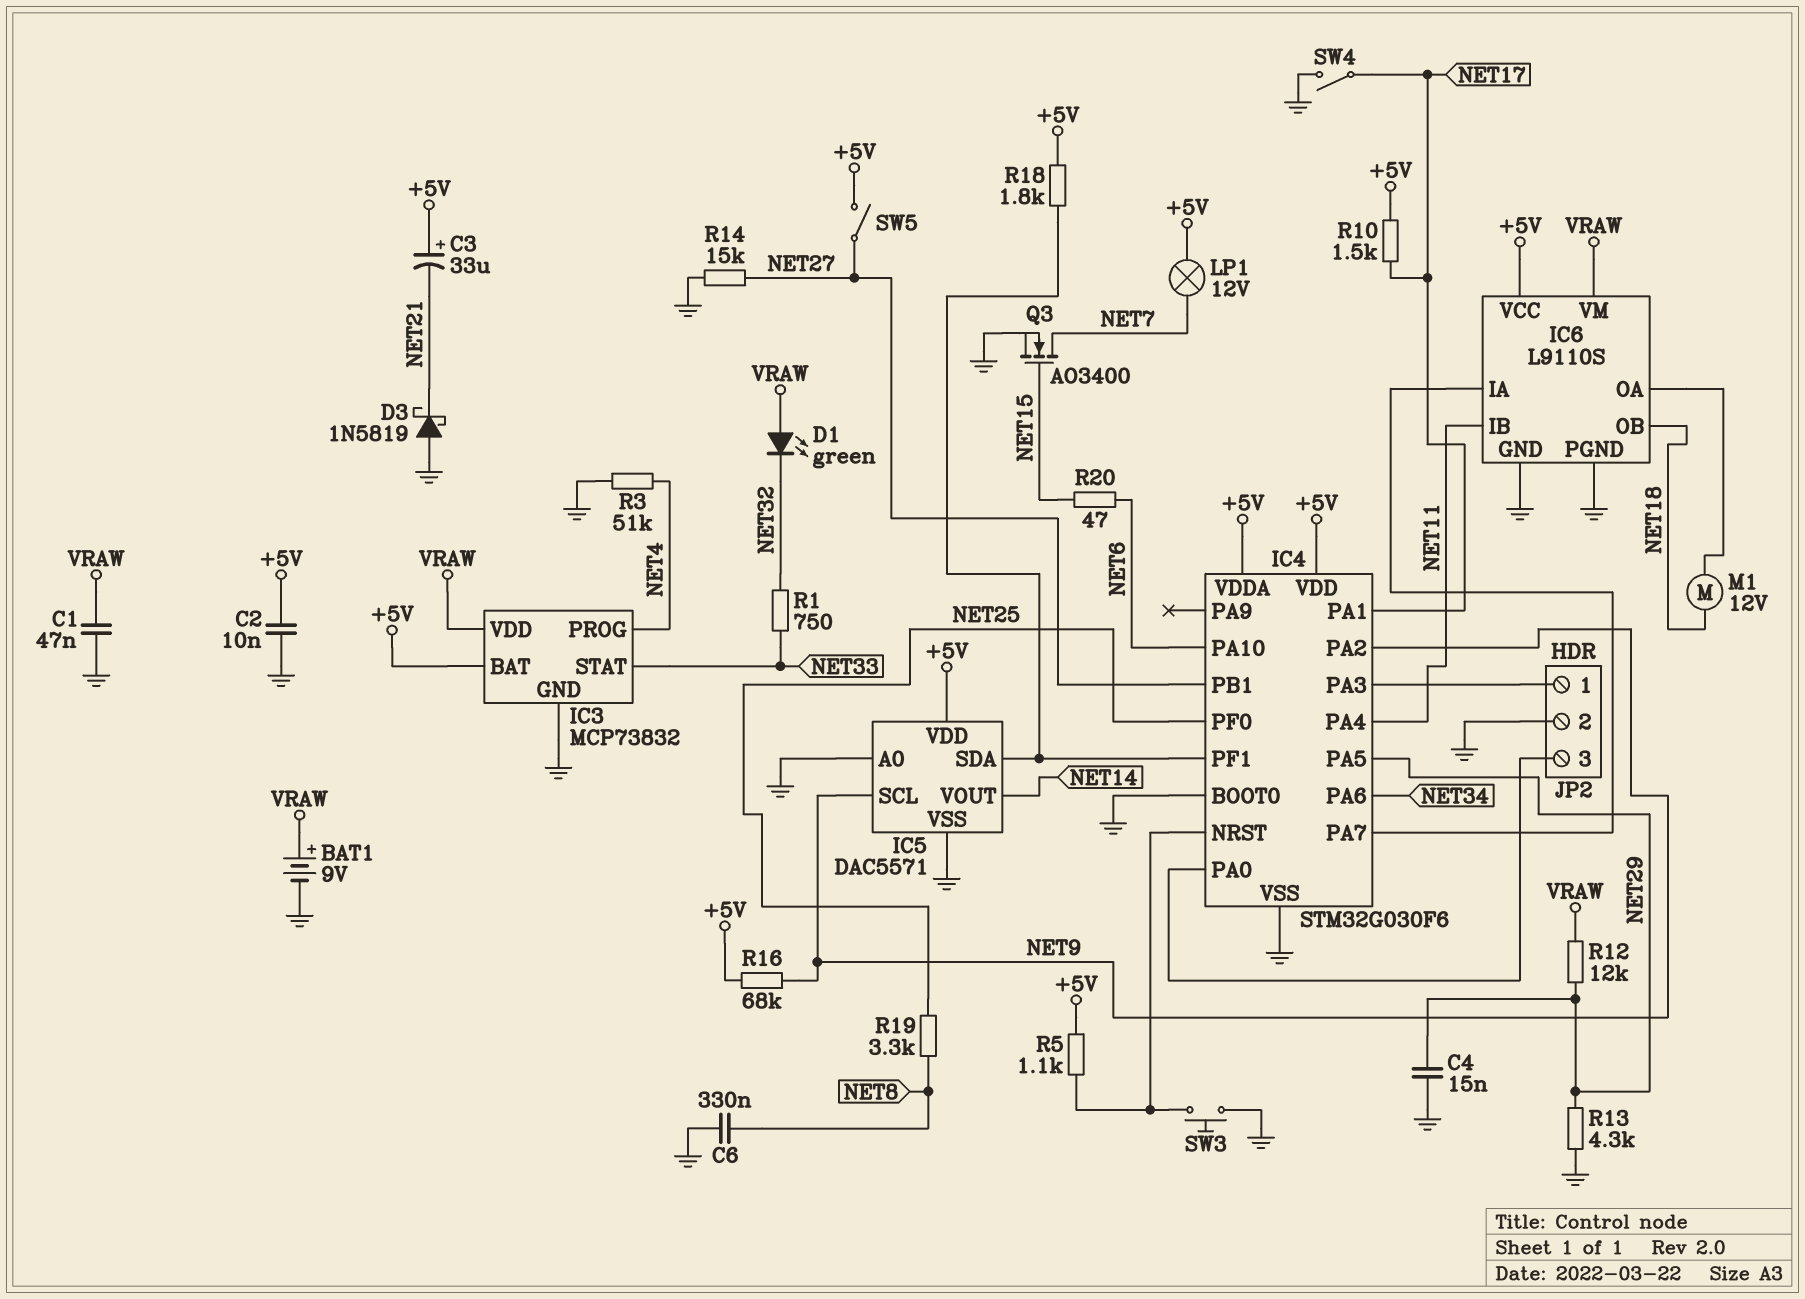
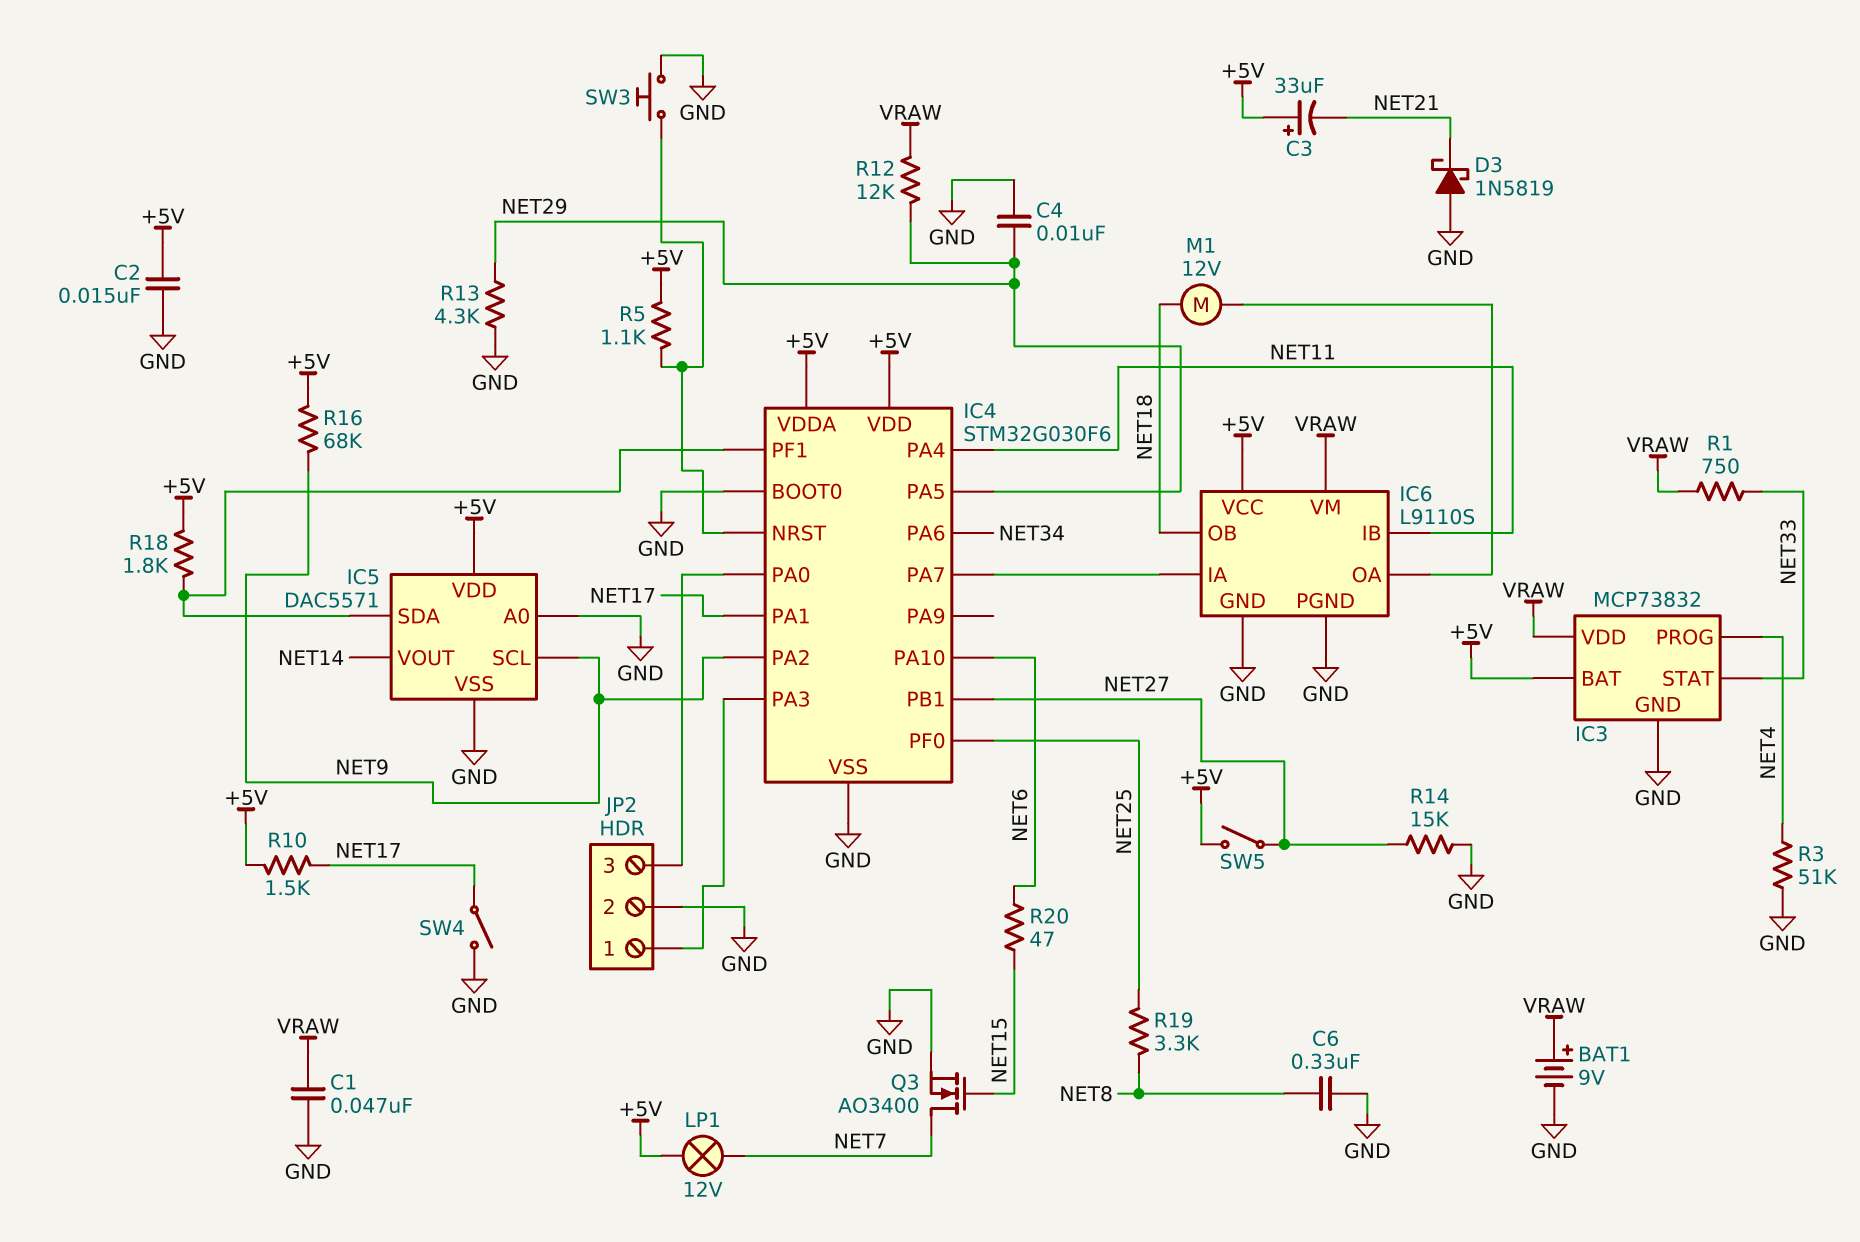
C2: 10nF (+5V, GND) -> 15nF (+5V, GND)
C4: 15nF (GND, NET29) -> 10nF (GND, NET29)
D1: LED green (A VRAW, K NET32) -> none
R1: 750 (NET32, NET33) -> 750 (NET33, VRAW)

